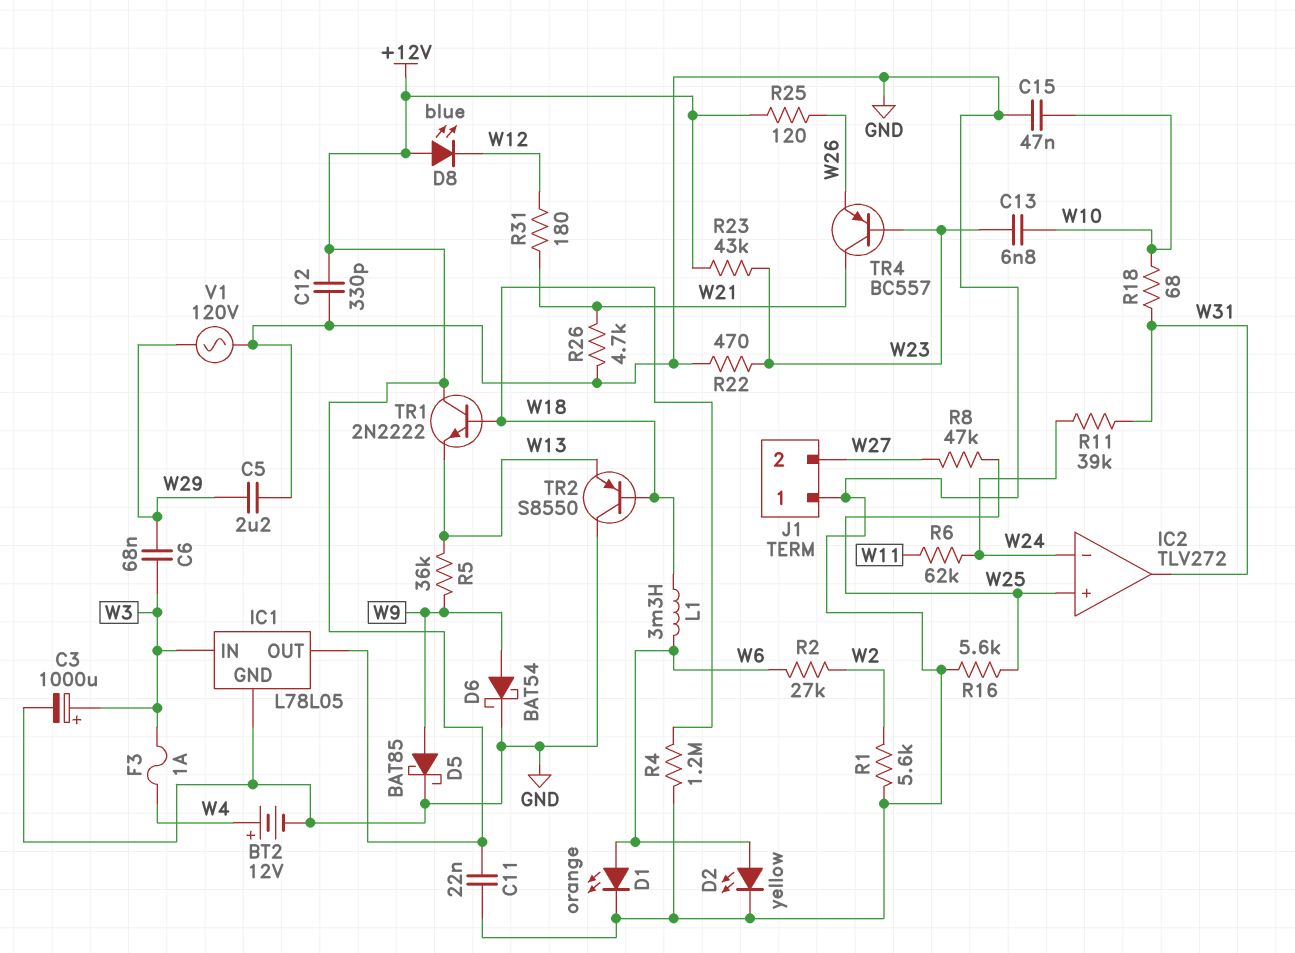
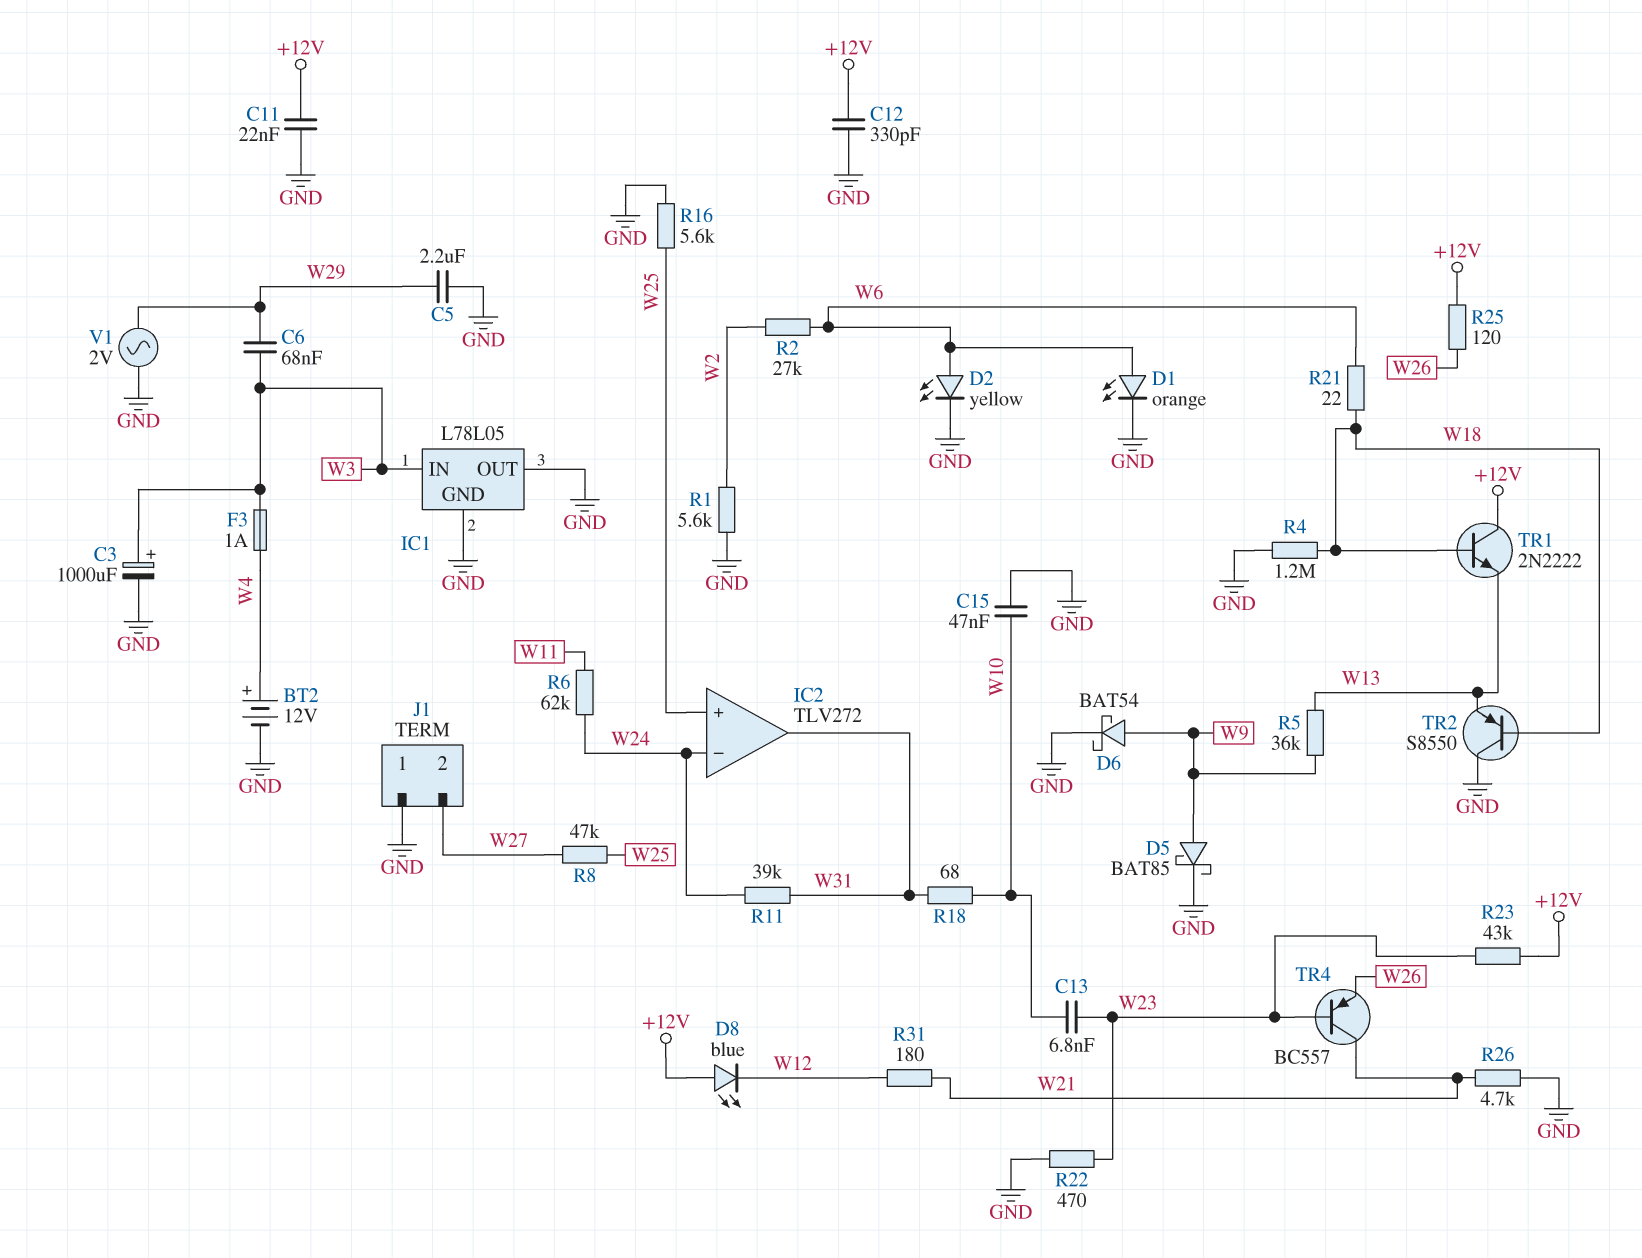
IC1 pin OUT: +12V -> GND
L1: 3.3mH (W6, W18) -> none
R21: none -> 22 (W6, W18)
V1: AC 120V (GND, W29) -> AC 2V (GND, W29)

